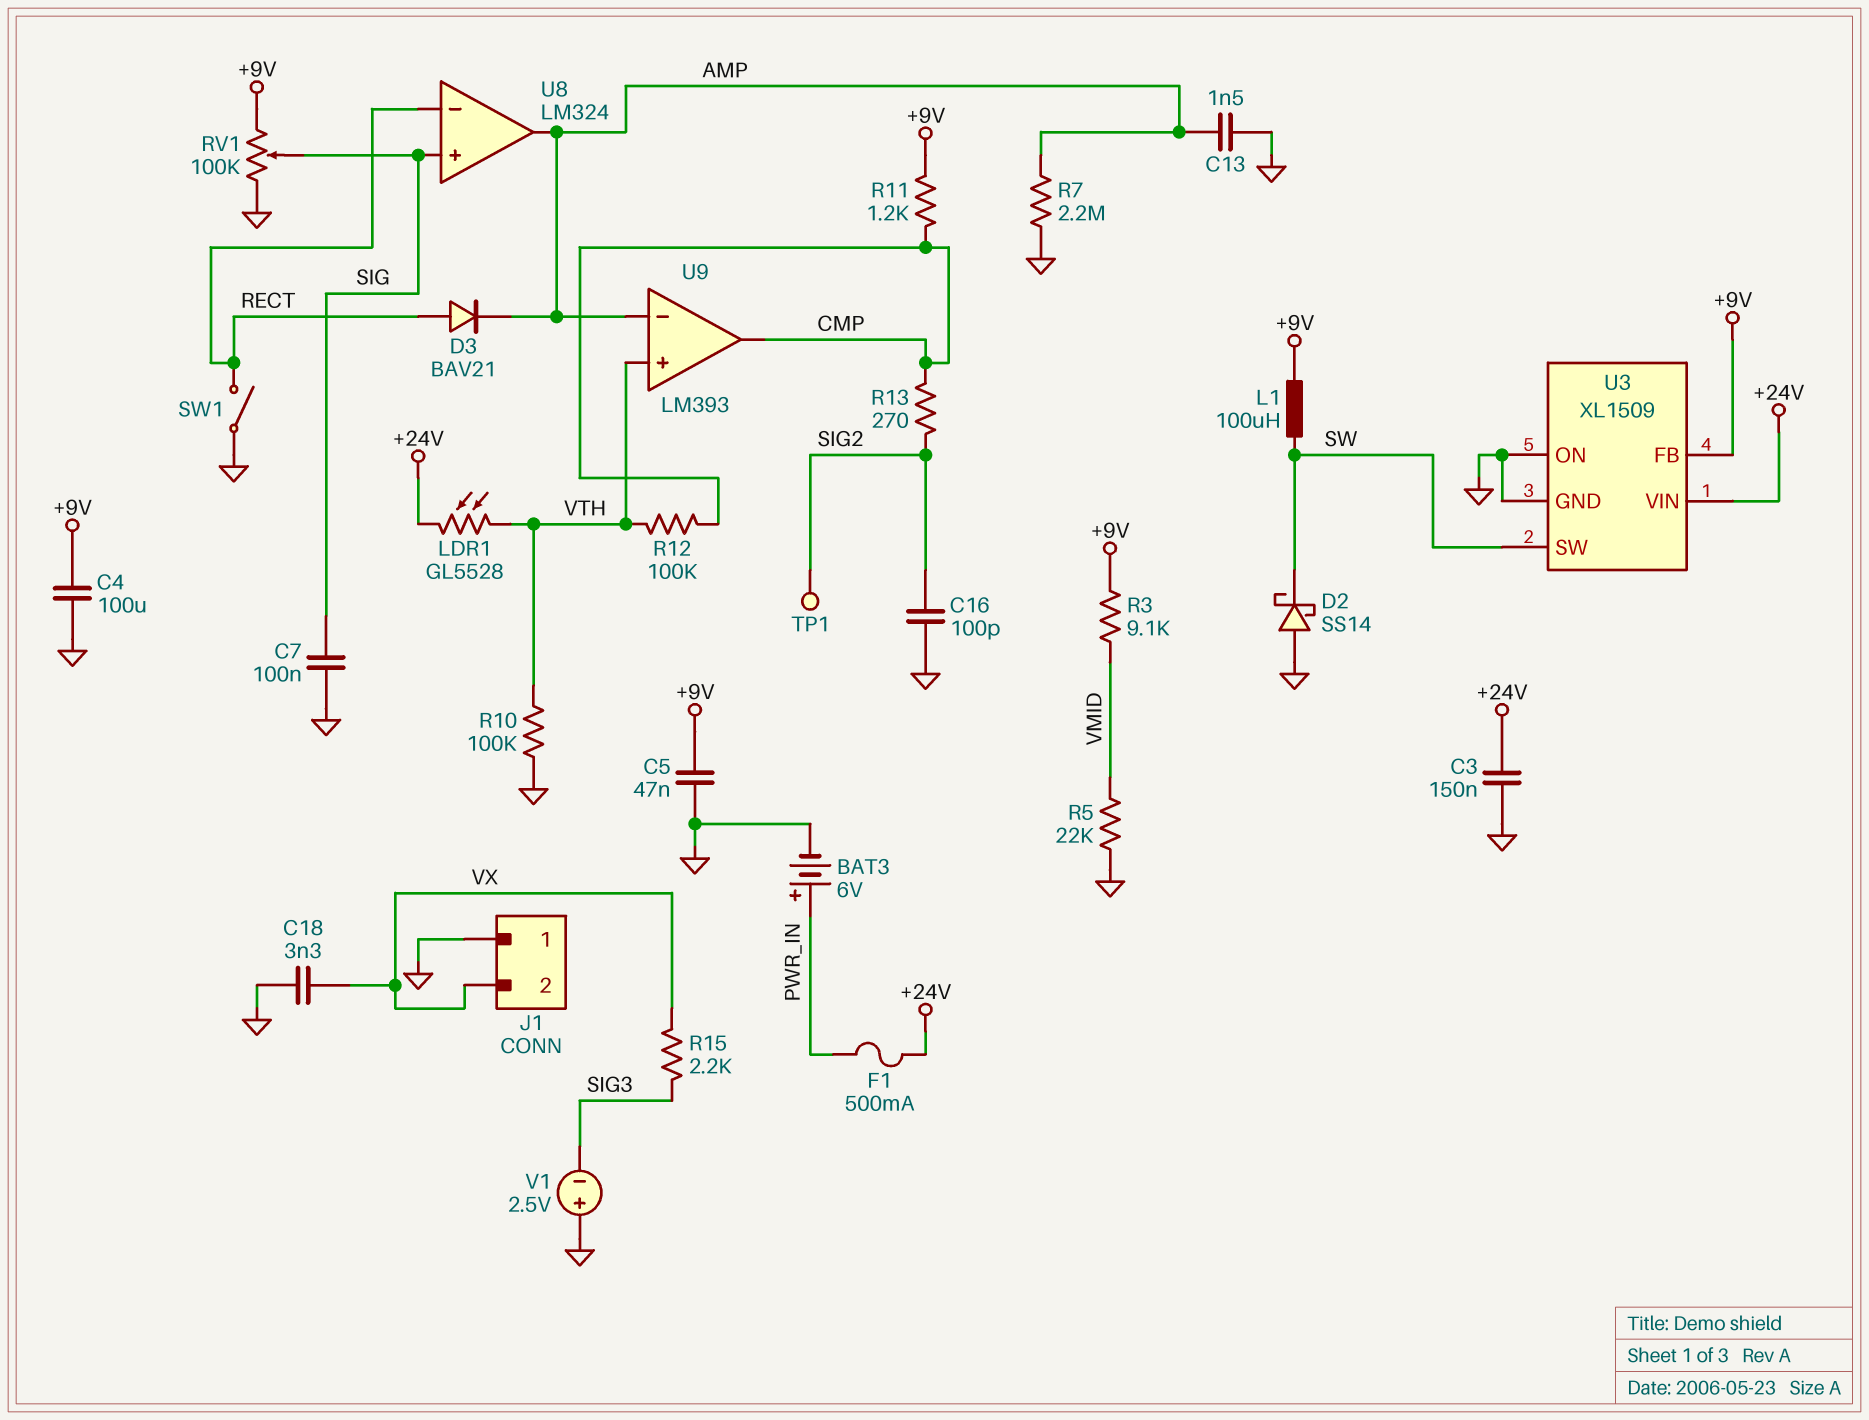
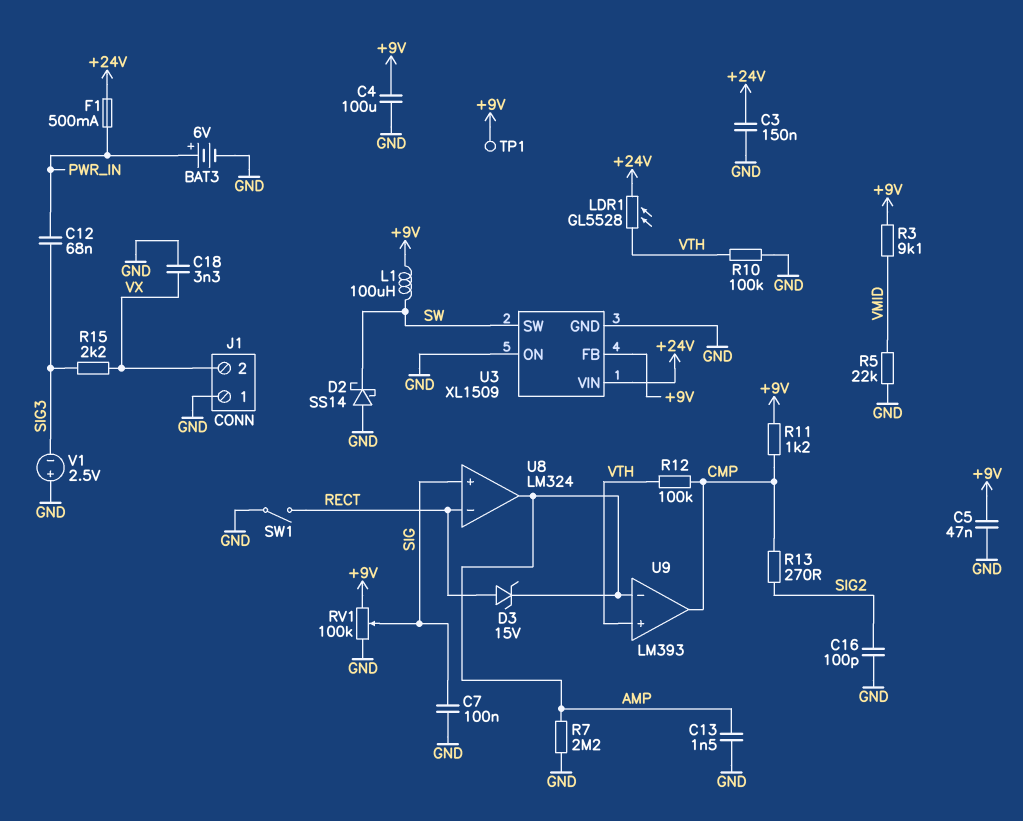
C12: none -> 68nF (PWR_IN, SIG3)
D3: diode BAV21 (A RECT, K AMP) -> zener 15V (A RECT, K AMP)
TP1: test point (SIG2) -> test point (+9V)

